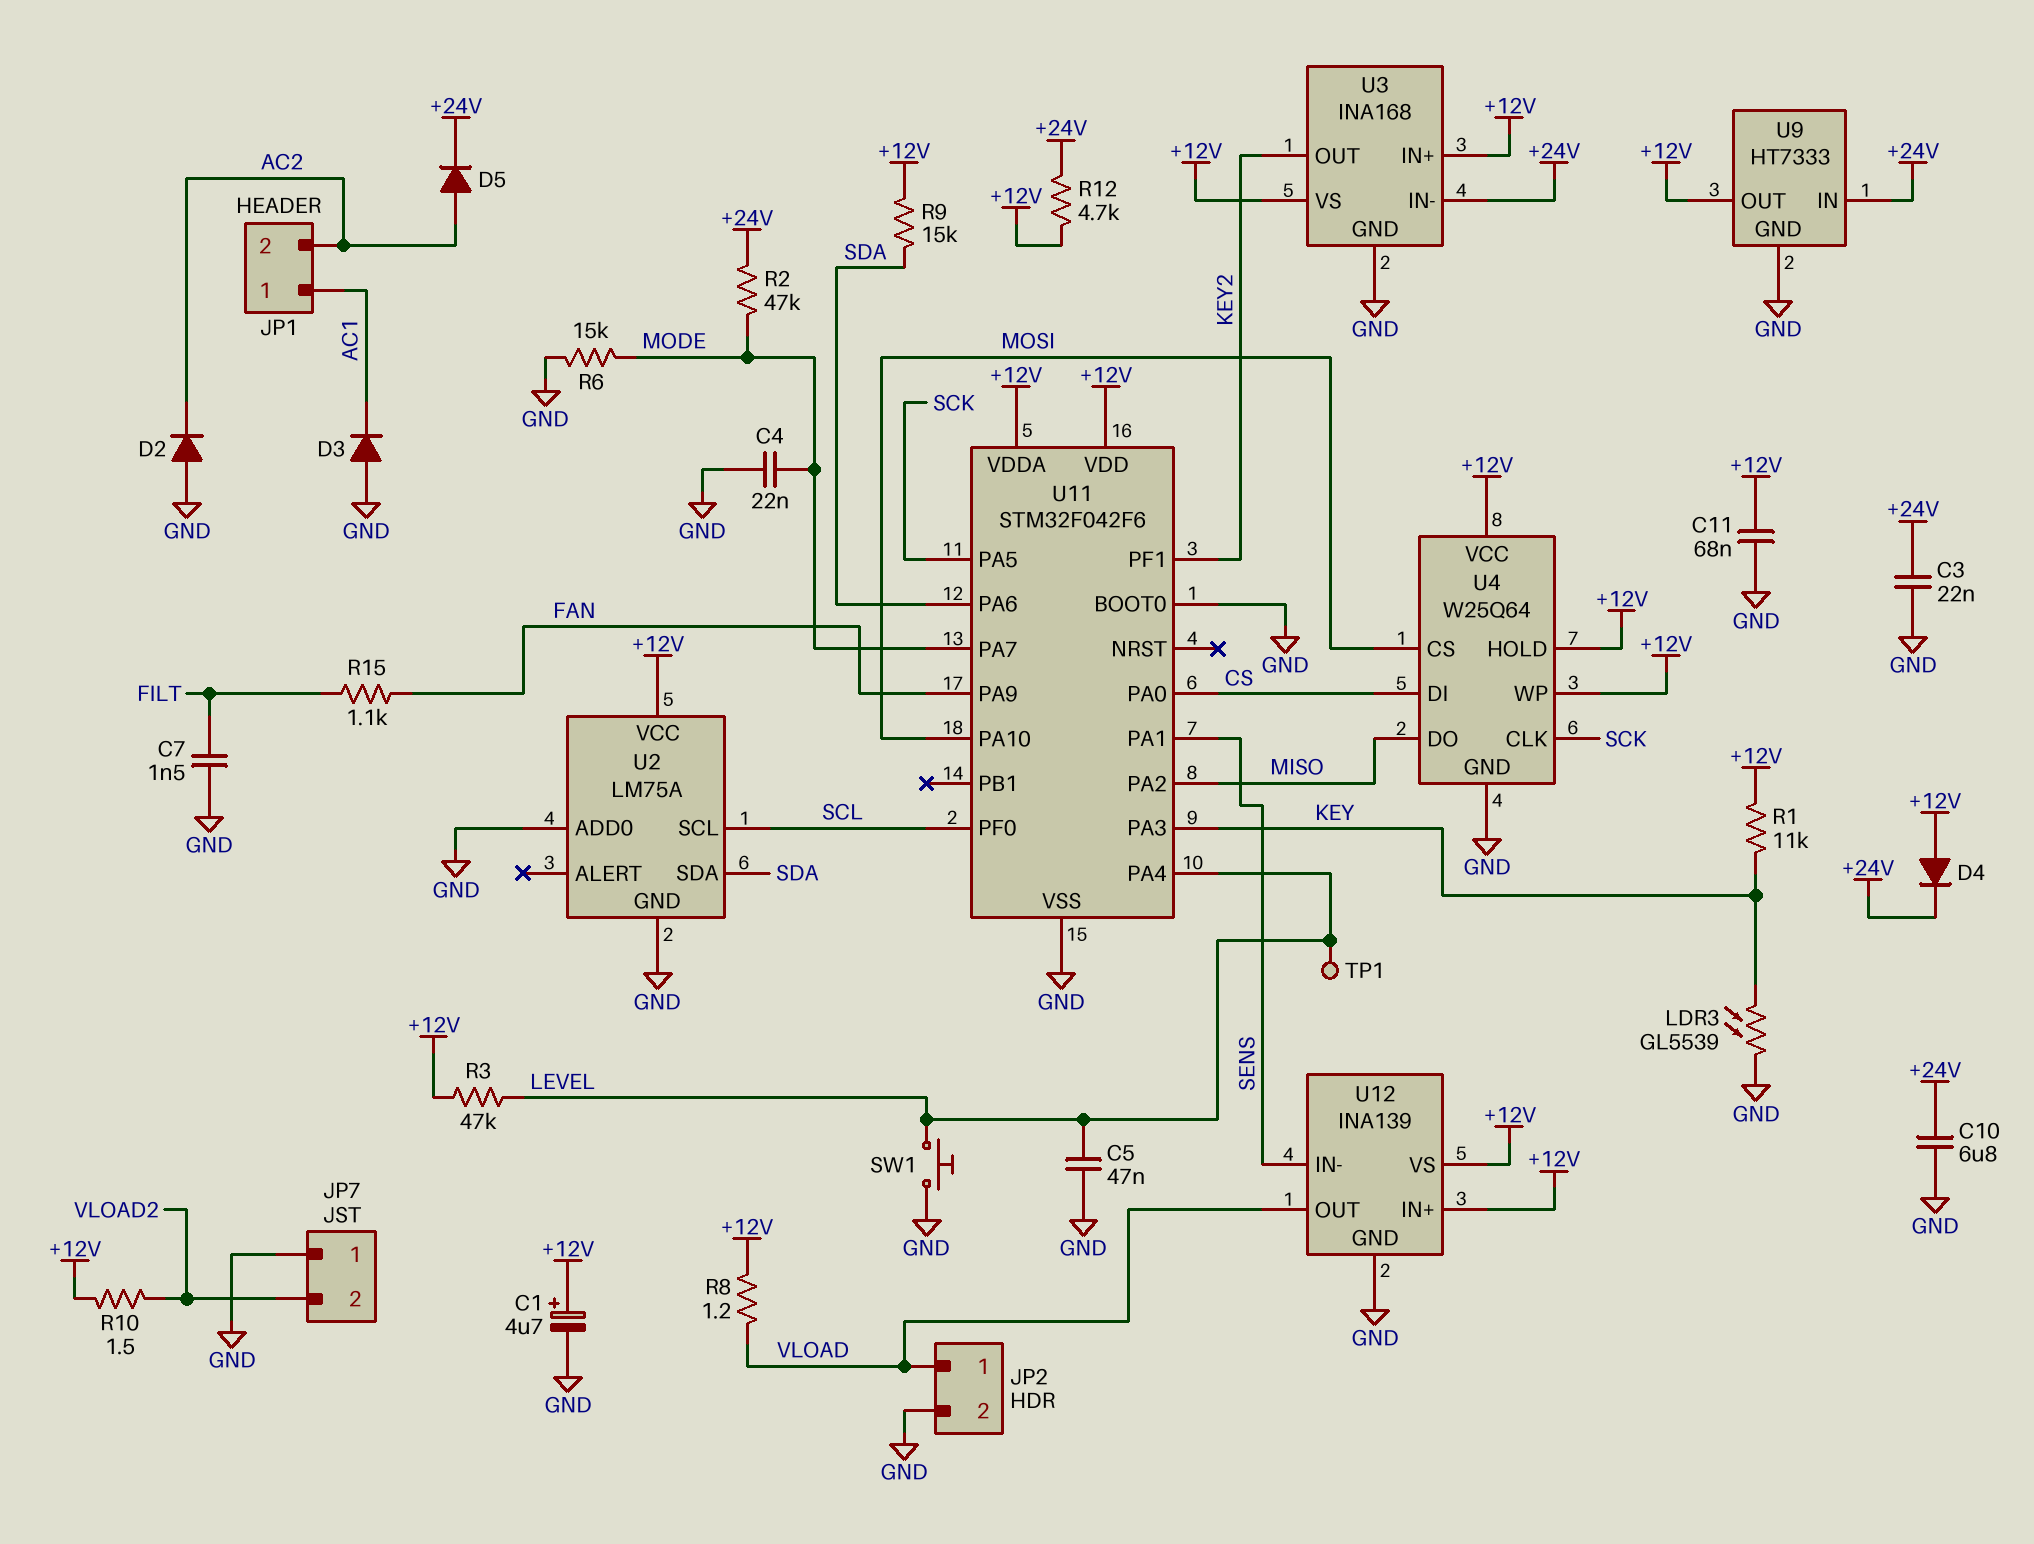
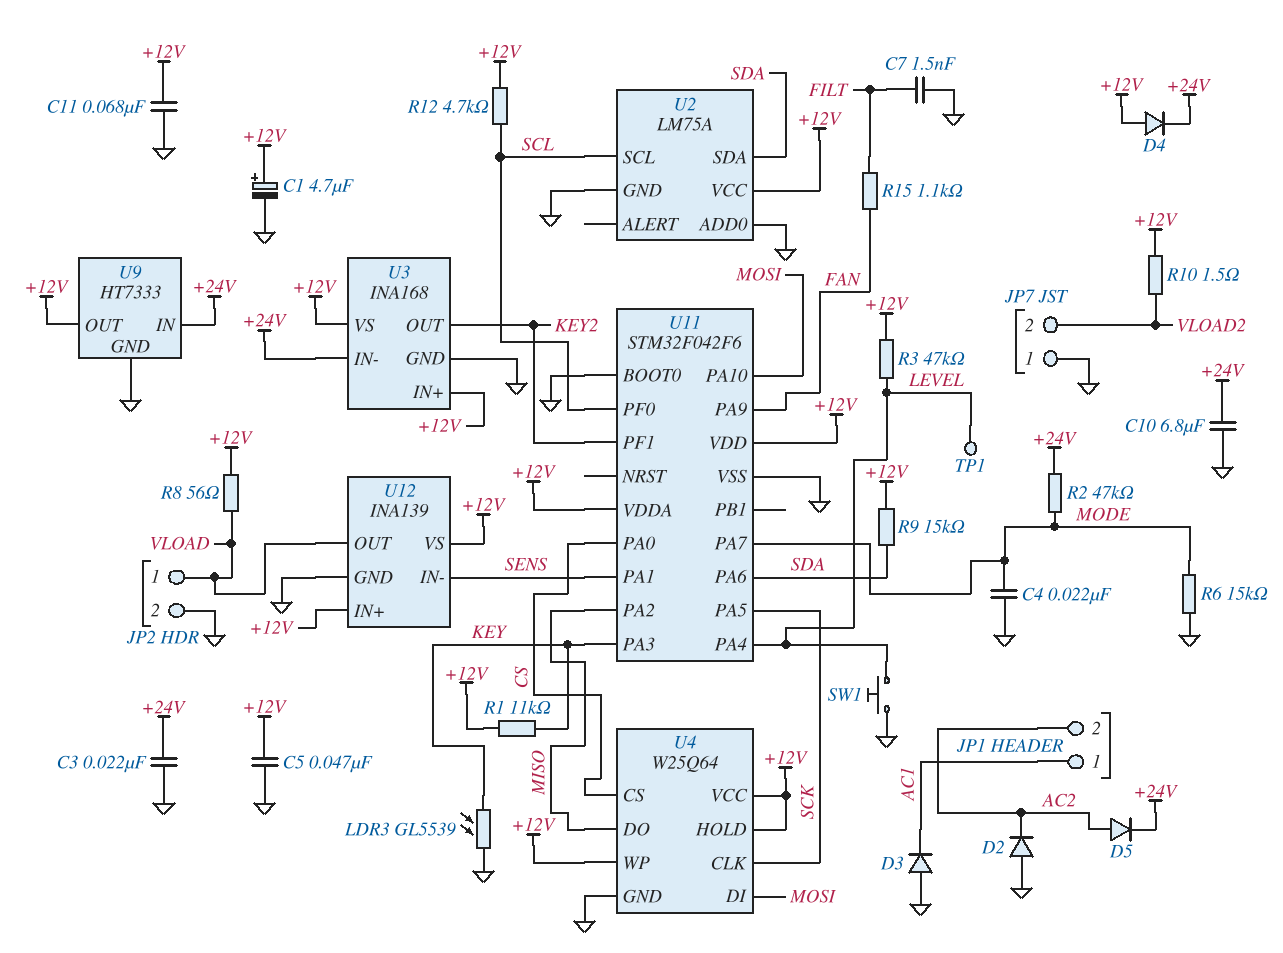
C5: 47nF (GND, LEVEL) -> 47nF (+12V, GND)
R8: 1.2 (+12V, VLOAD) -> 56 (+12V, VLOAD)
R12: 4.7k (+12V, +24V) -> 4.7k (+12V, SCL)
U4 pin CS: MOSI -> CS
U4 pin DI: CS -> MOSI

